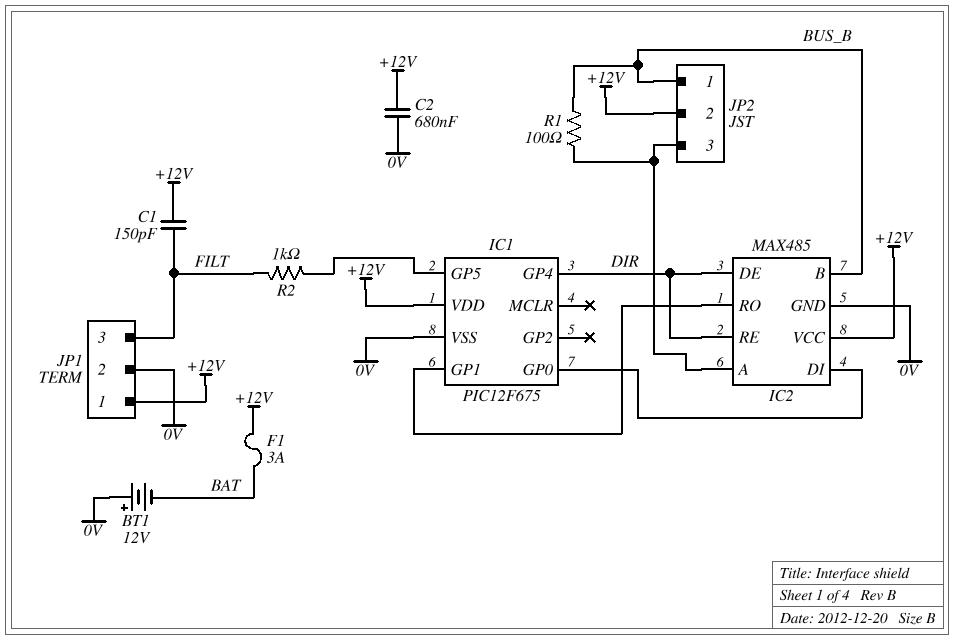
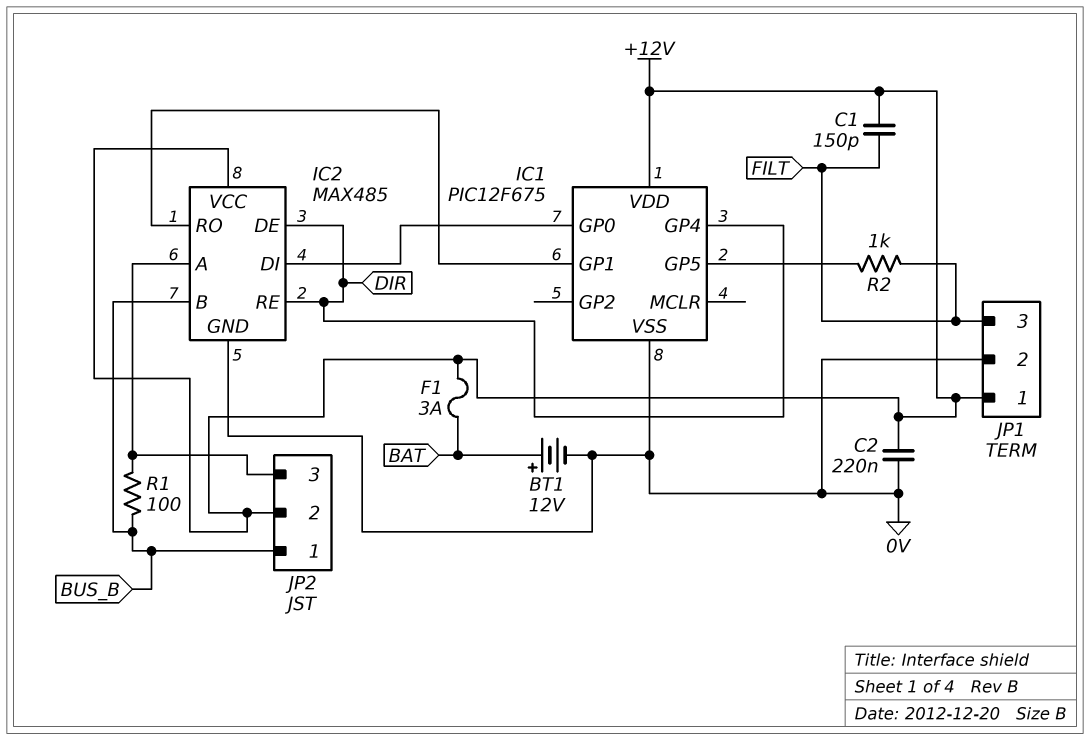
BT1: 12V (plus 0V, minus BAT) -> 12V (plus BAT, minus 0V)
C2: 680nF (+12V, 0V) -> 220nF (+12V, 0V)

